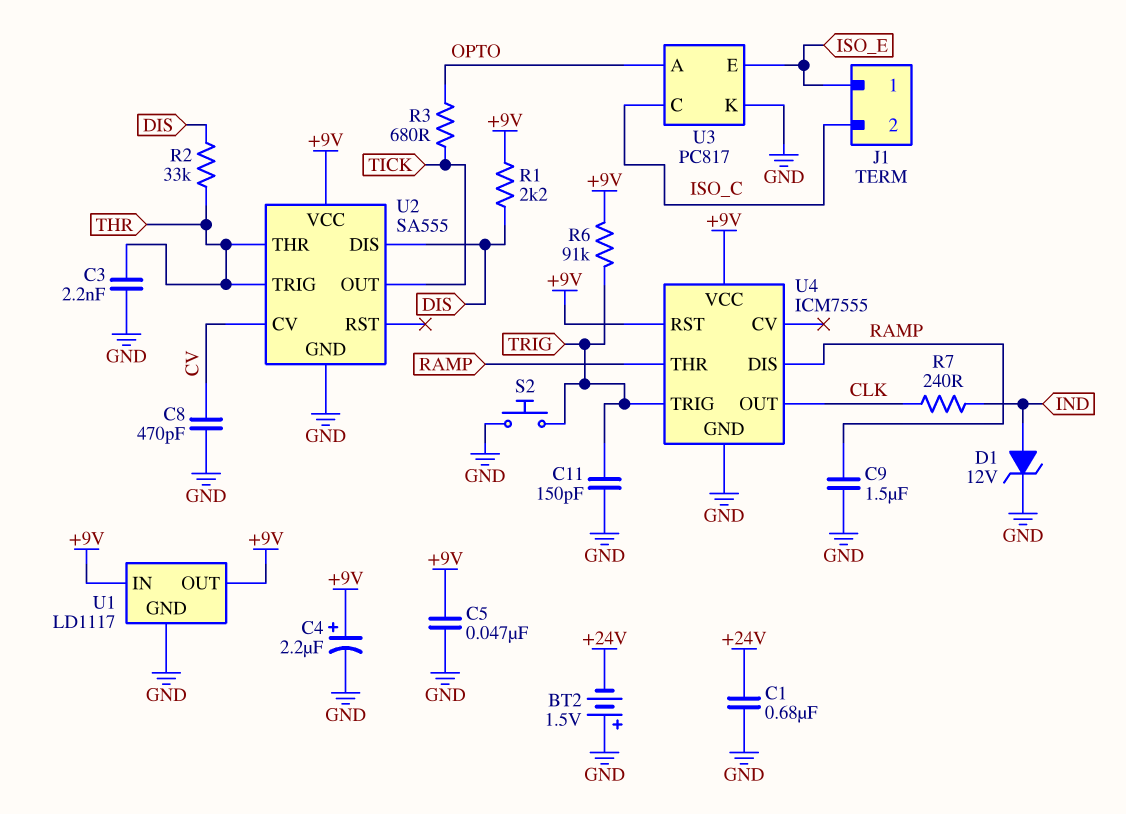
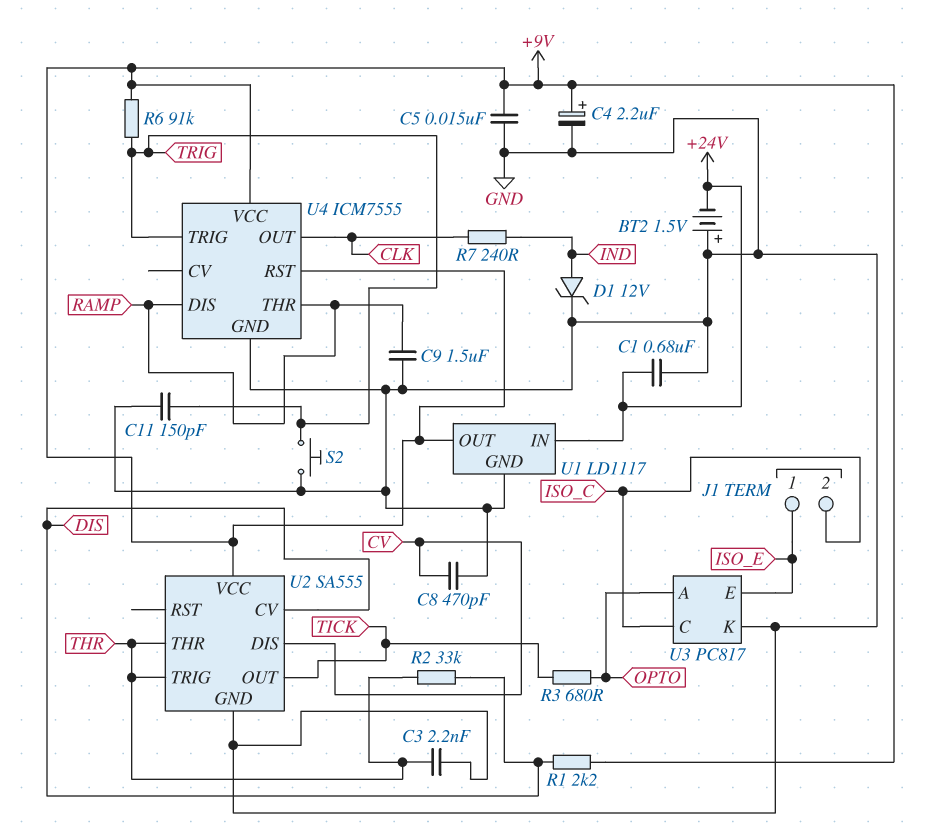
C5: 47nF (+9V, GND) -> 15nF (+9V, GND)
U1 pin IN: +9V -> +24V
U2 pin CV: CV -> DIS
U2 pin DIS: DIS -> CV

